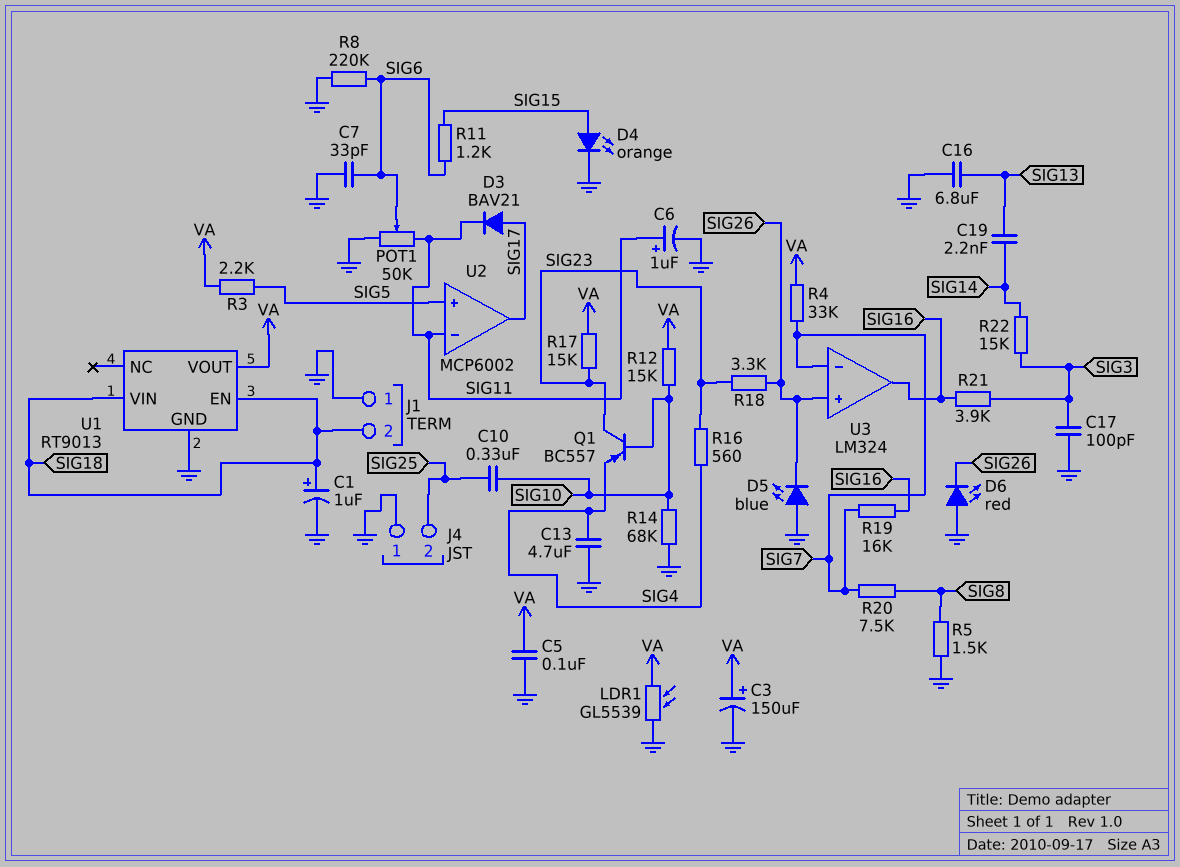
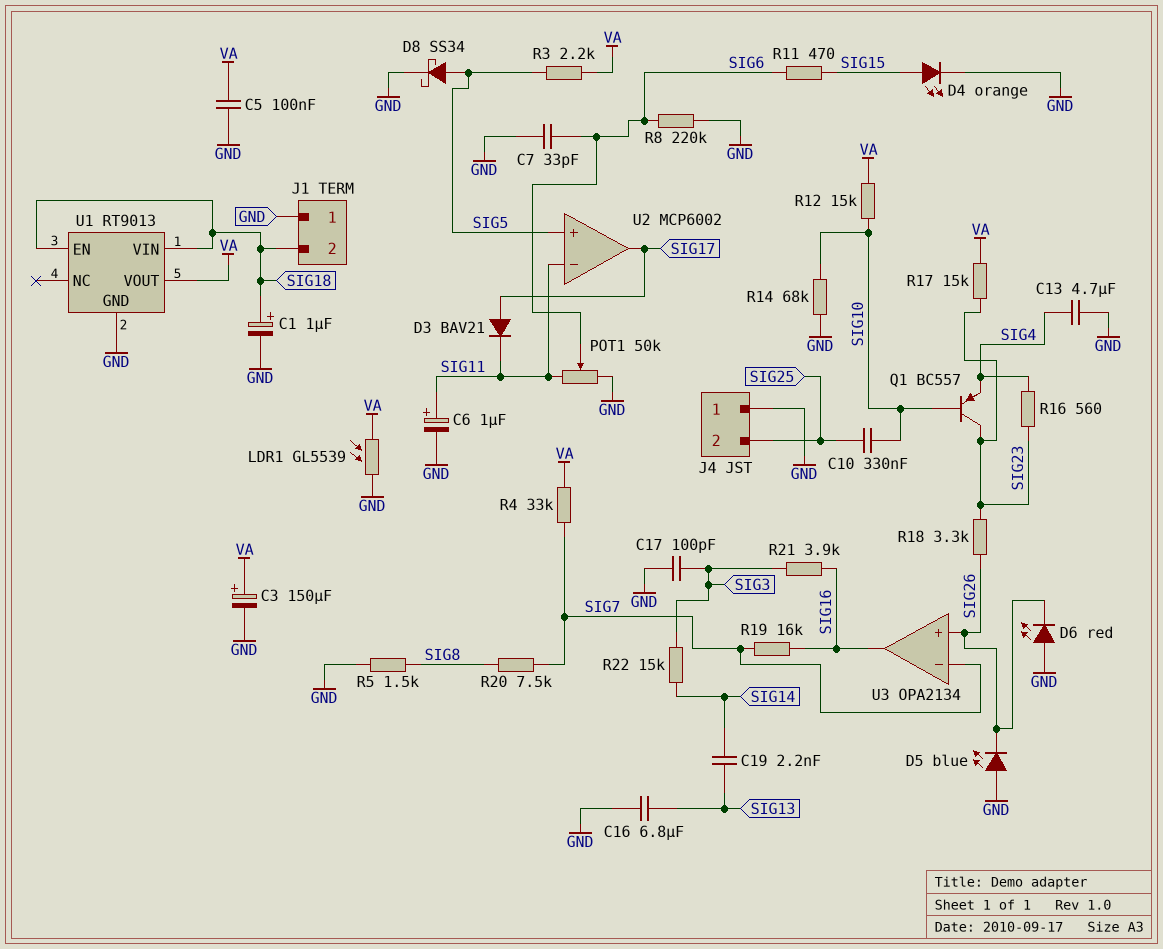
D8: none -> schottky SS34 (A SIG5, K GND)
R11: 1.2k (SIG6, SIG15) -> 470 (SIG6, SIG15)
U3: LM324 -> OPA2134

